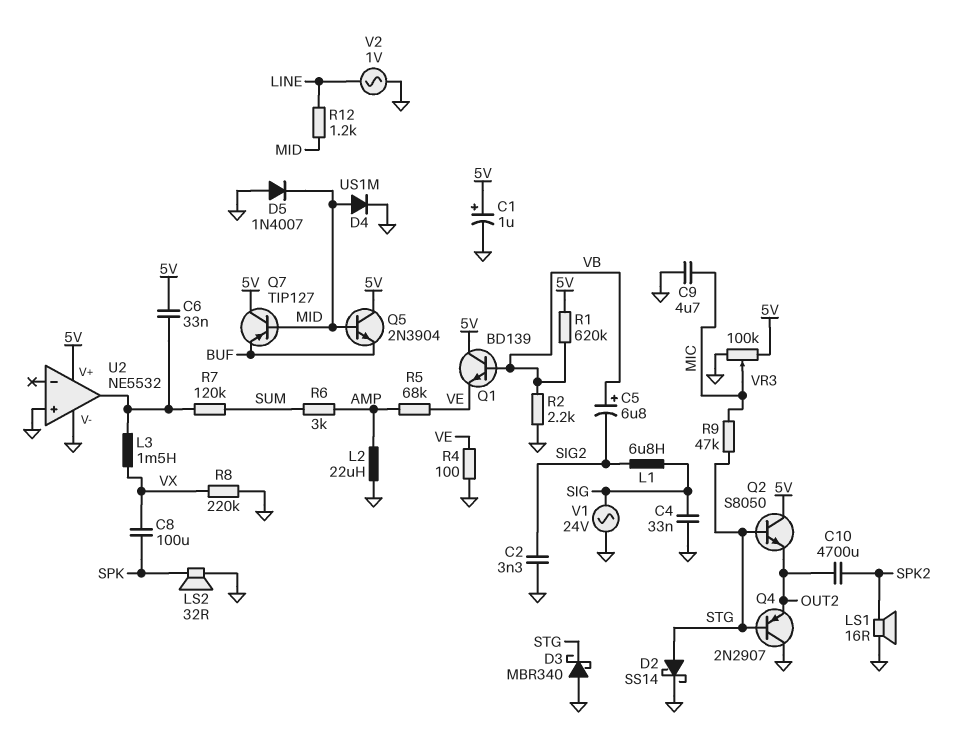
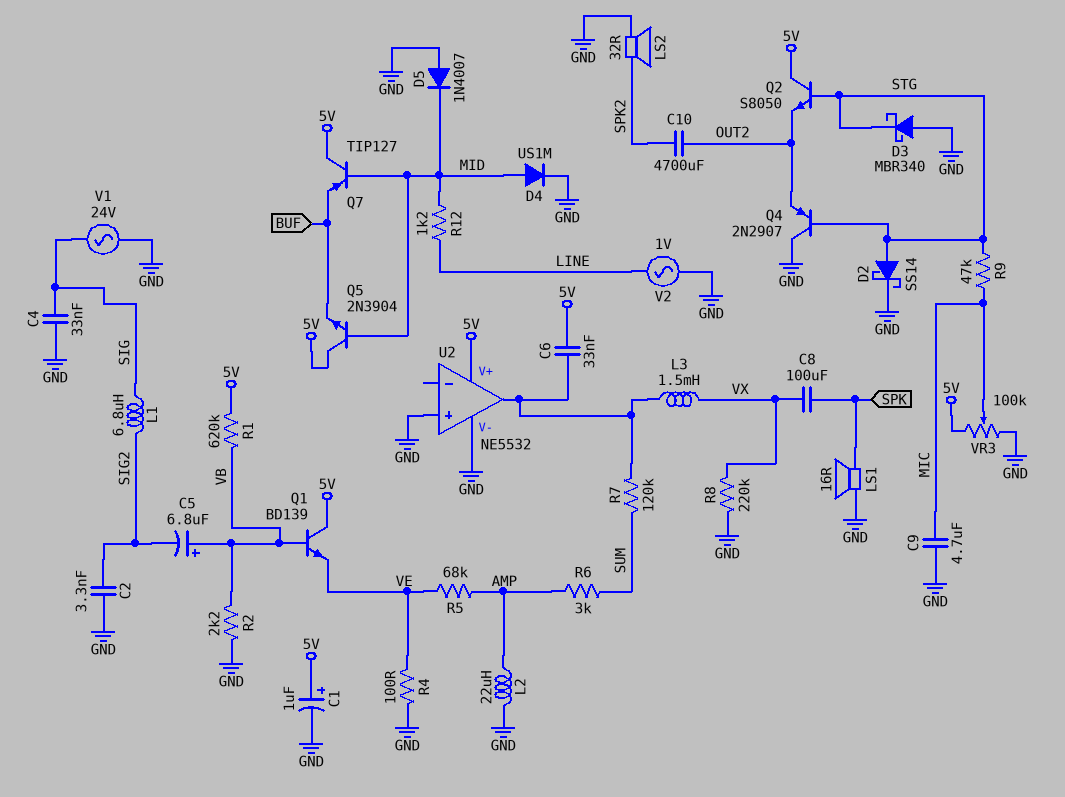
LS1: speaker 16R (GND, SPK2) -> speaker 16R (GND, SPK)
LS2: speaker 32R (GND, SPK) -> speaker 32R (GND, SPK2)

